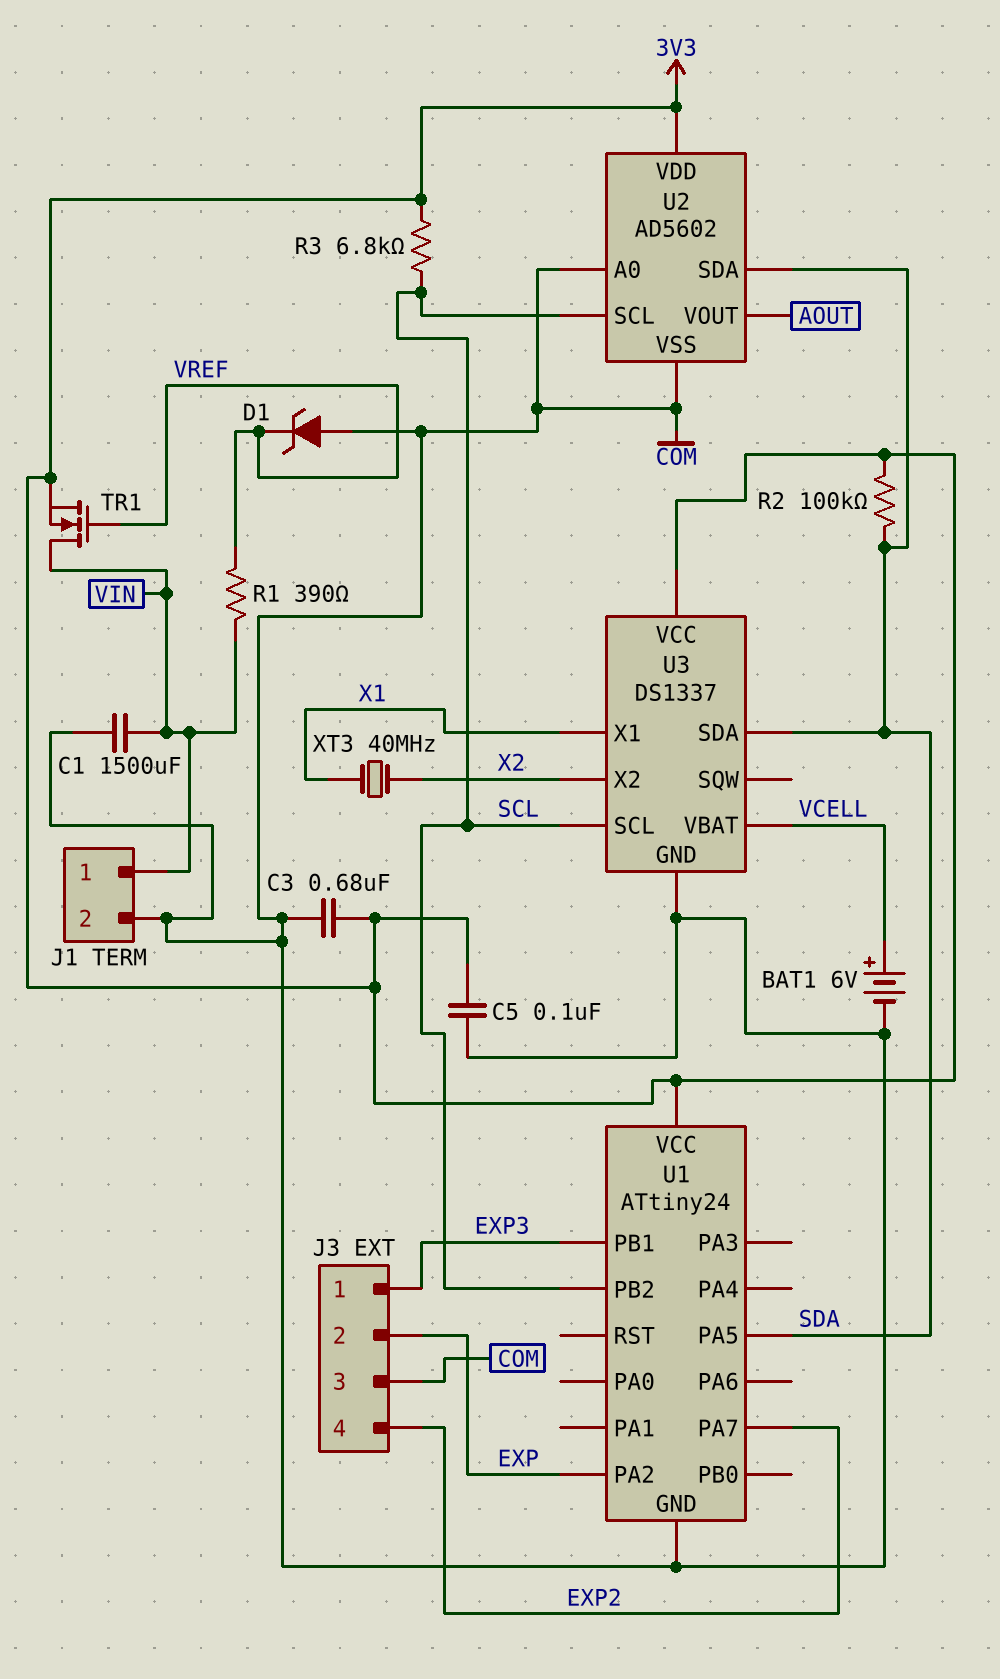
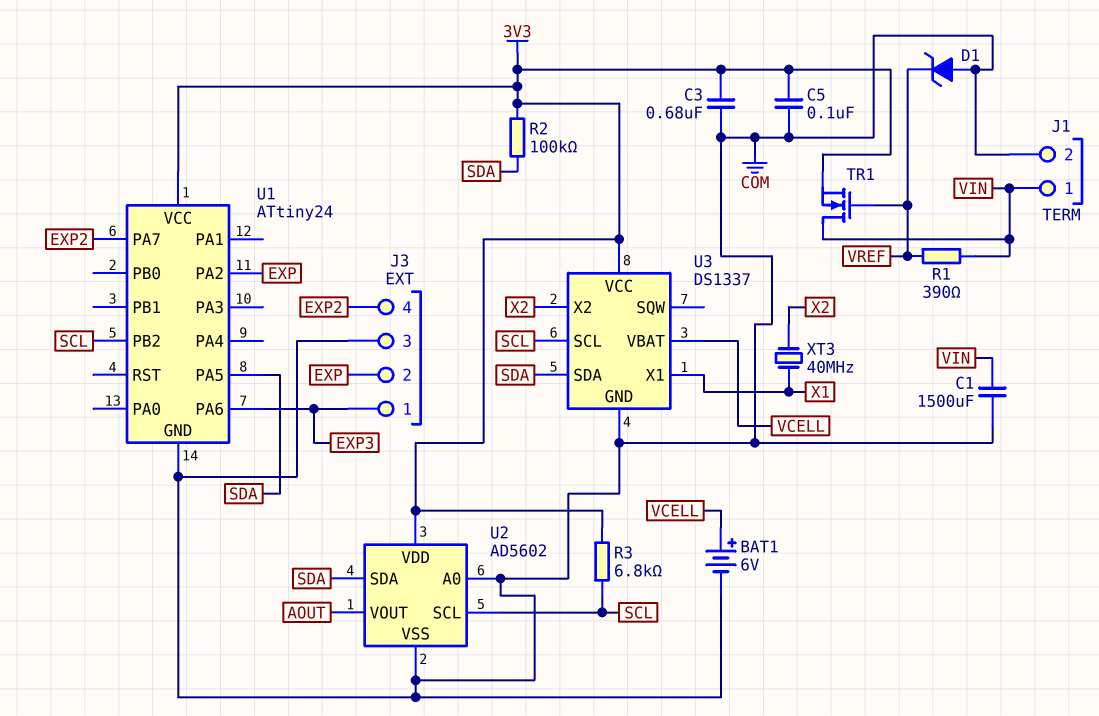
U1 pin PA6: none -> EXP3
U1 pin PB1: EXP3 -> none

